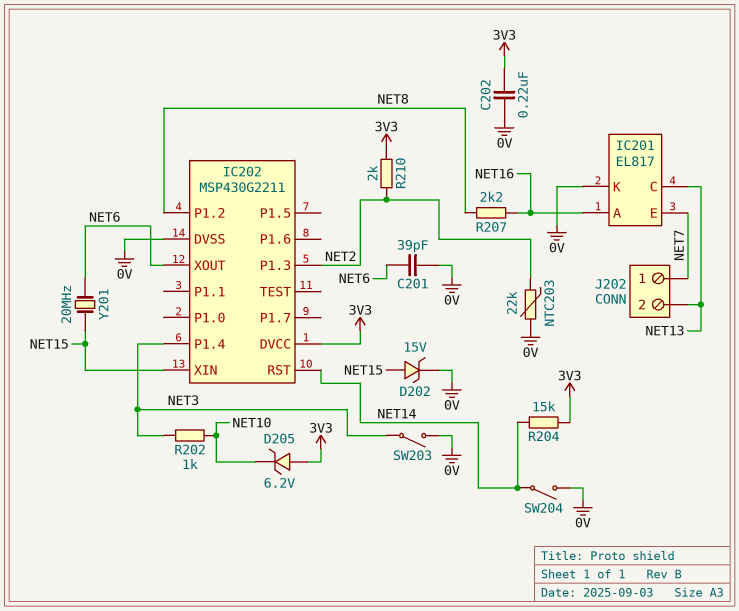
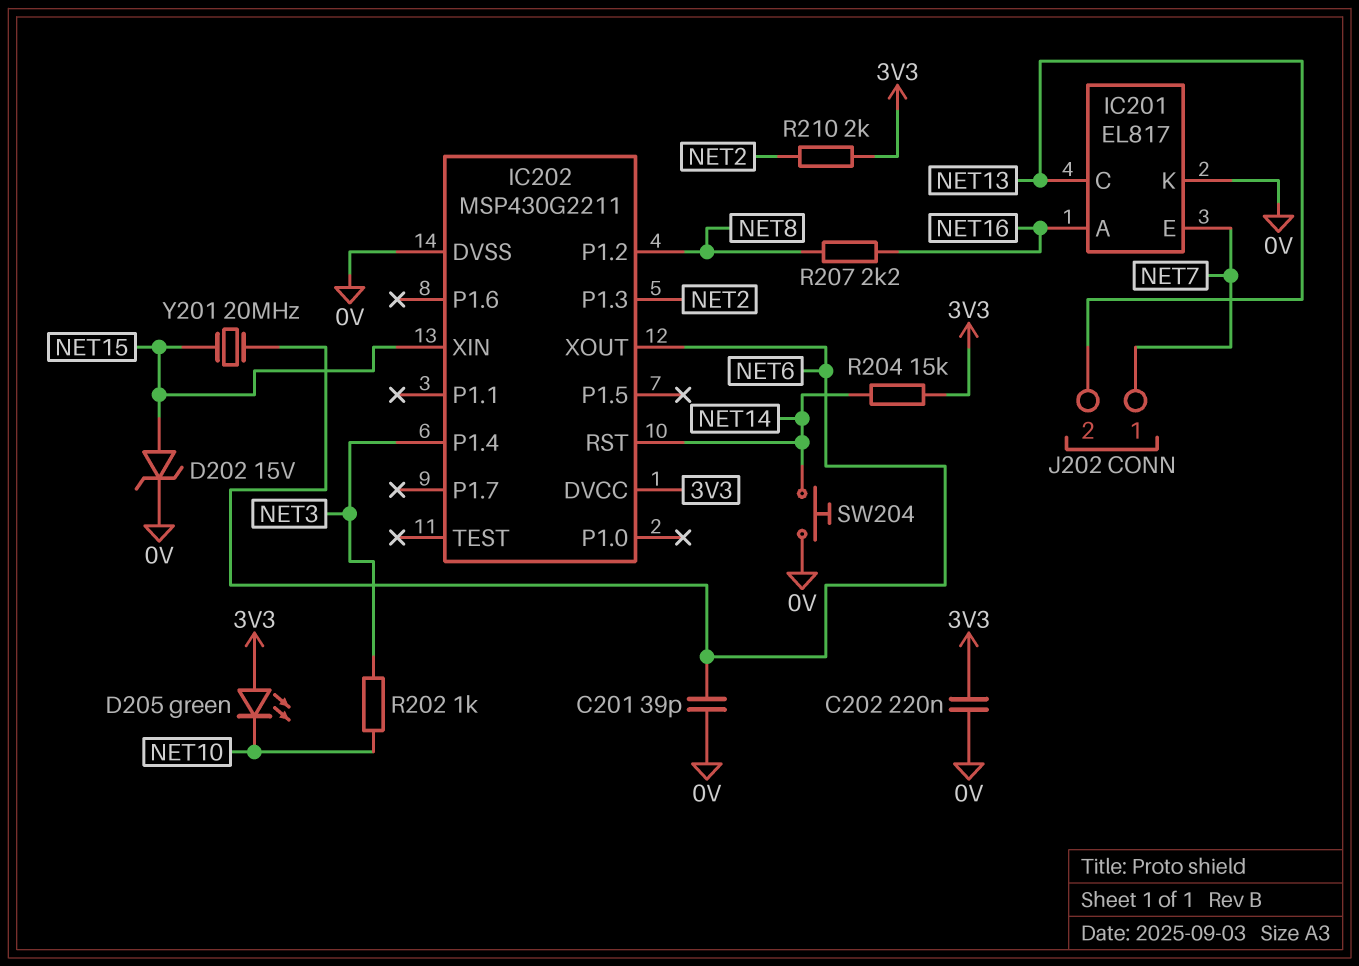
D205: zener 6.2V (A 3V3, K NET10) -> LED green (A 3V3, K NET10)
NTC203: 22k (0V, NET2) -> none
SW203: switch (0V, NET3) -> none
SW204: switch (0V, NET14) -> button (0V, NET14)

